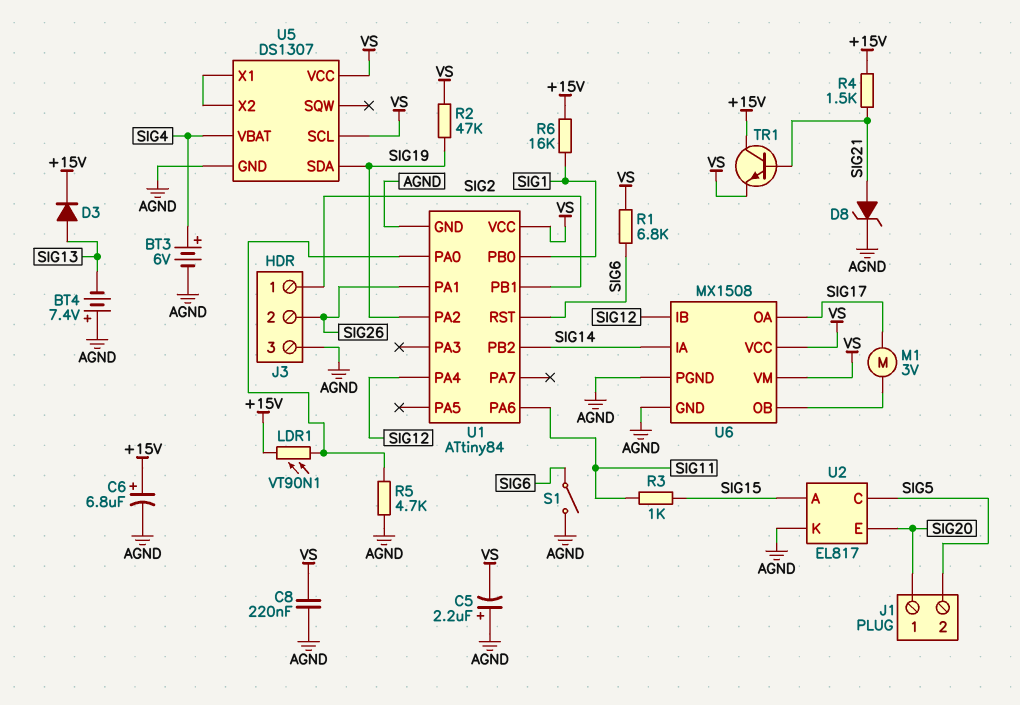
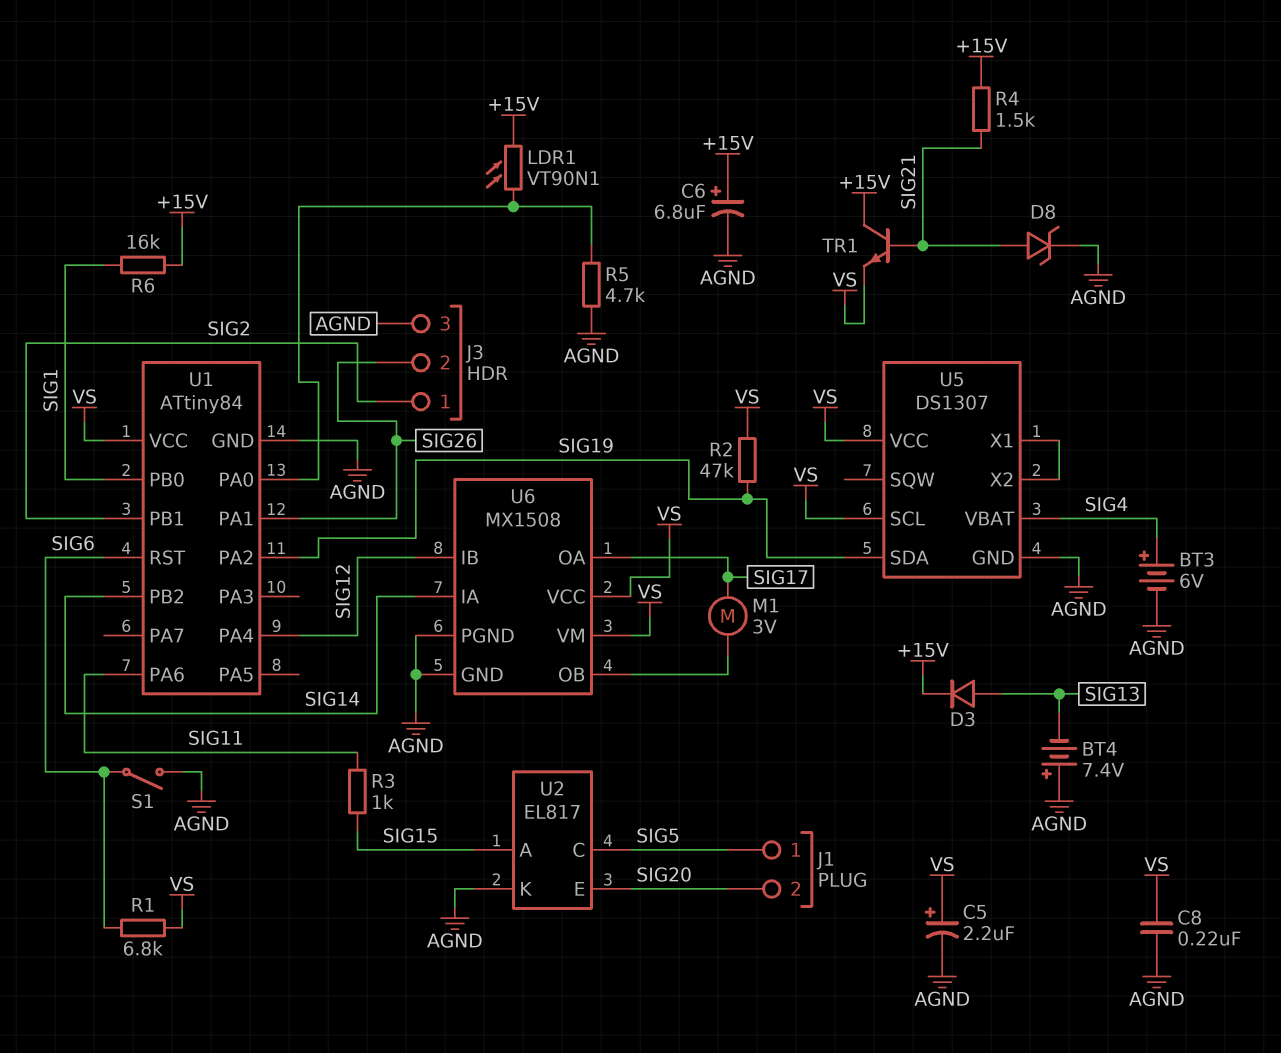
C5: 2.2uF (plus AGND, minus VS) -> 2.2uF (plus VS, minus AGND)
J1 pin 1: SIG20 -> SIG5
J1 pin 2: SIG5 -> SIG20

